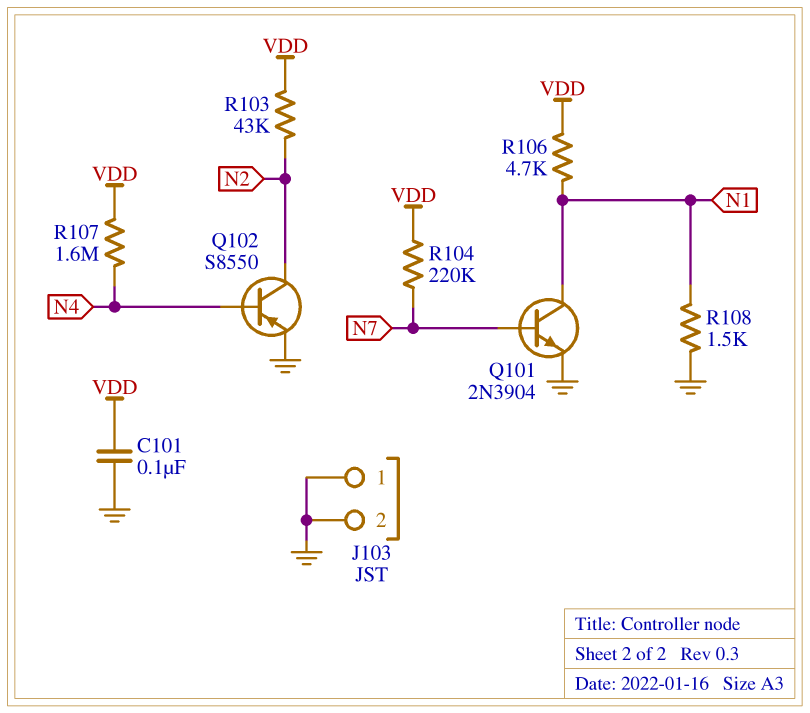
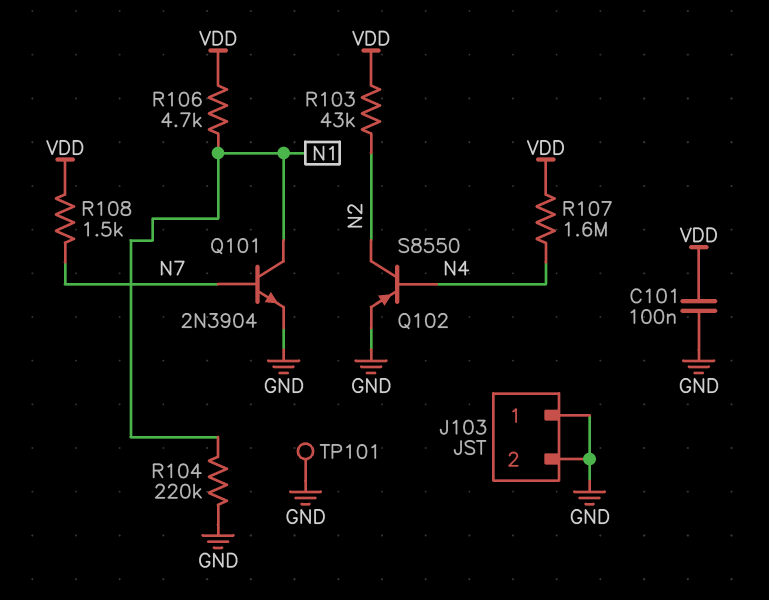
R104: 220k (N7, VDD) -> 220k (GND, N1)
R108: 1.5k (GND, N1) -> 1.5k (N7, VDD)
TP101: none -> test point (GND)

